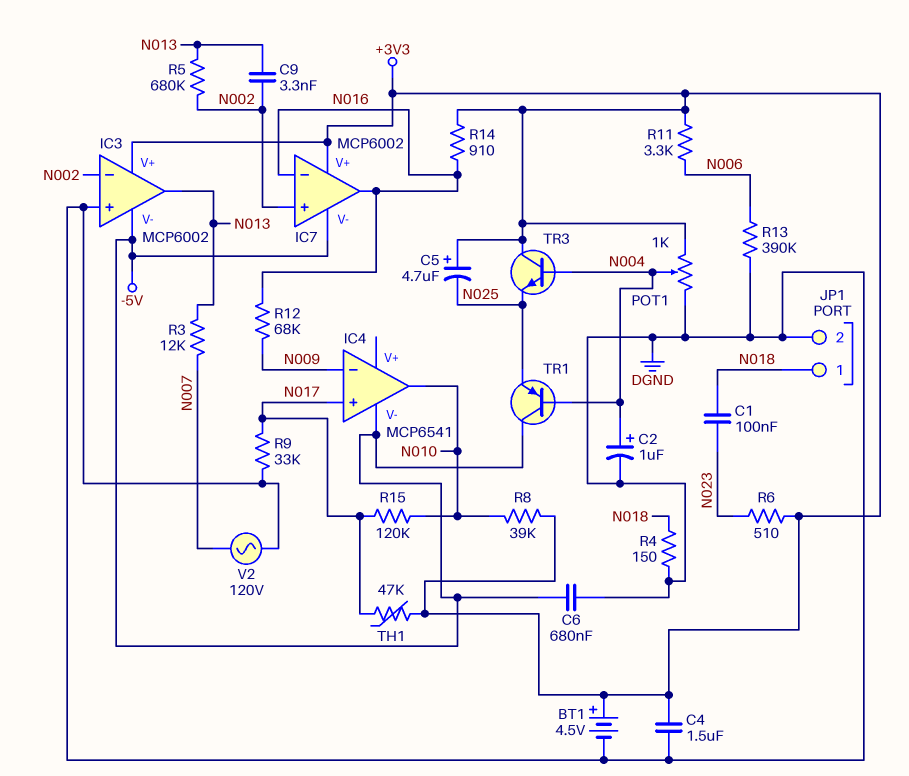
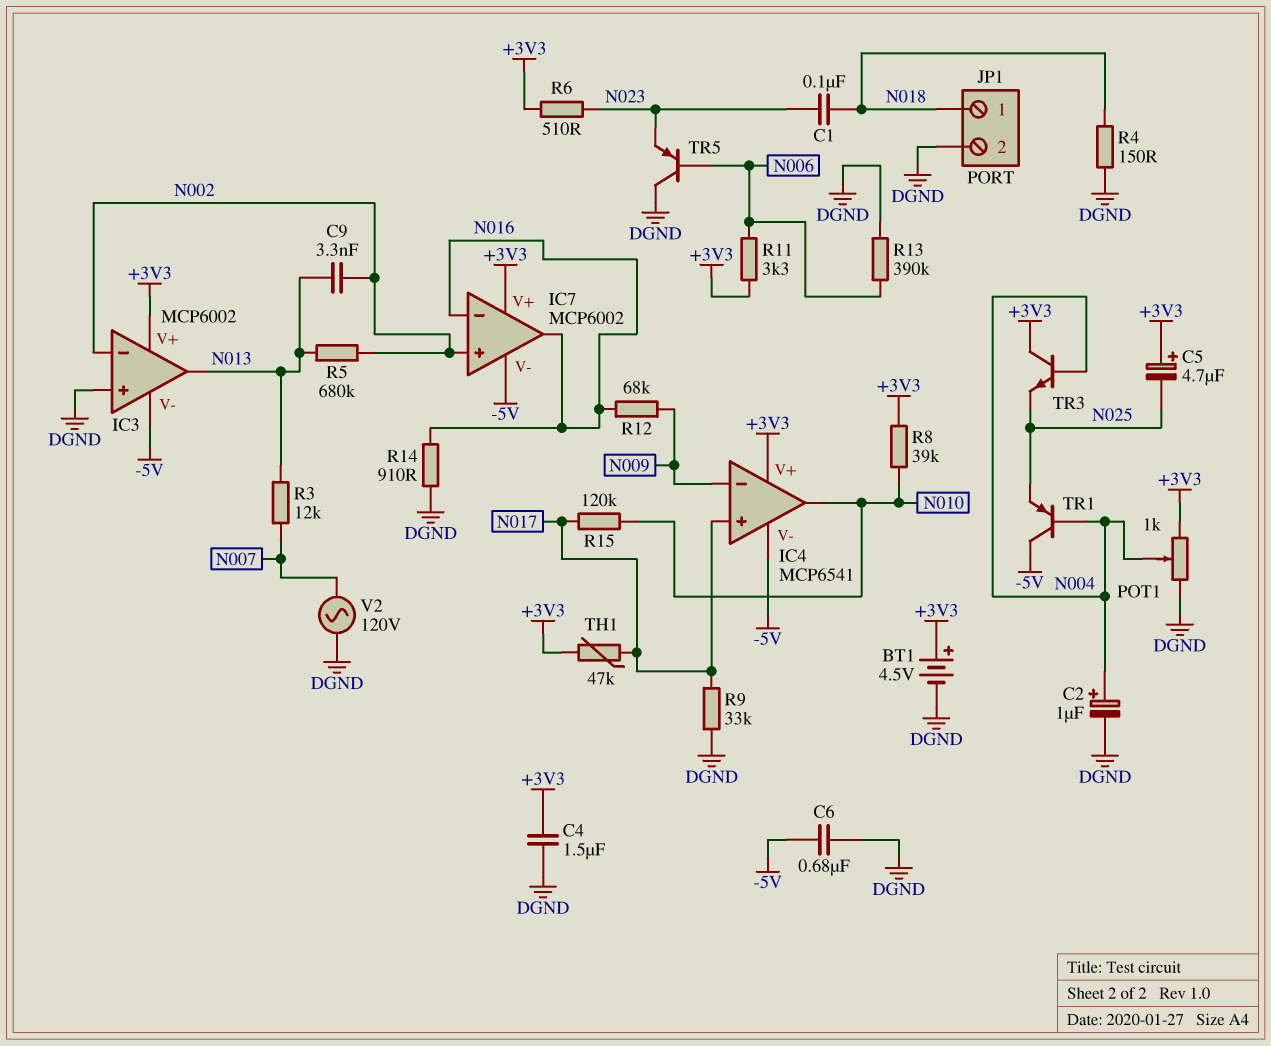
IC4 pin V+: none -> +3V3
R14: 910 (+3V3, N016) -> 910 (DGND, N016)
TR5: none -> PNP (B N006, C DGND, E N023)

